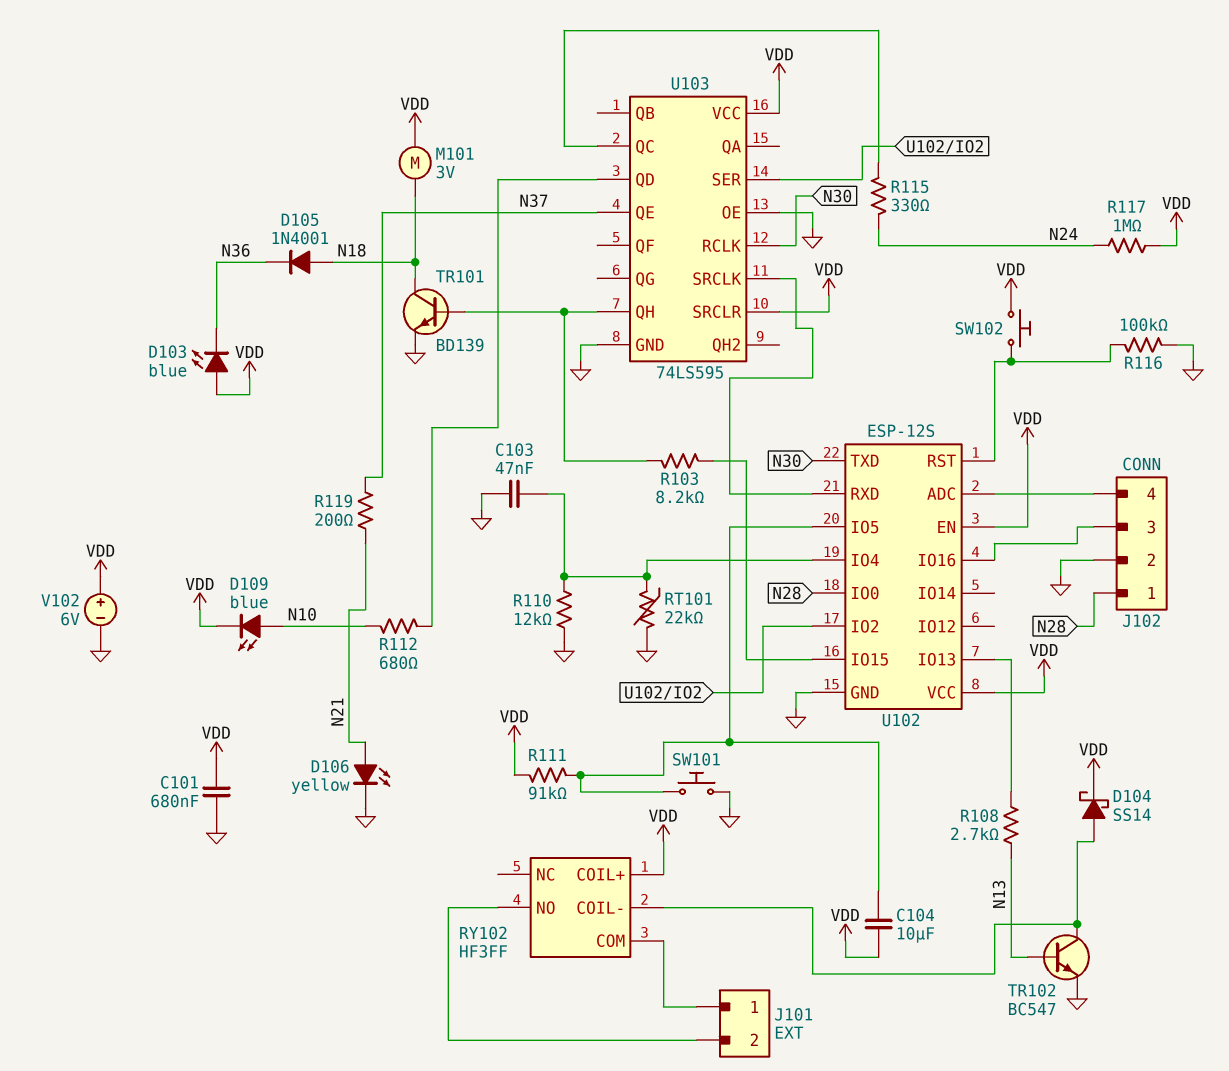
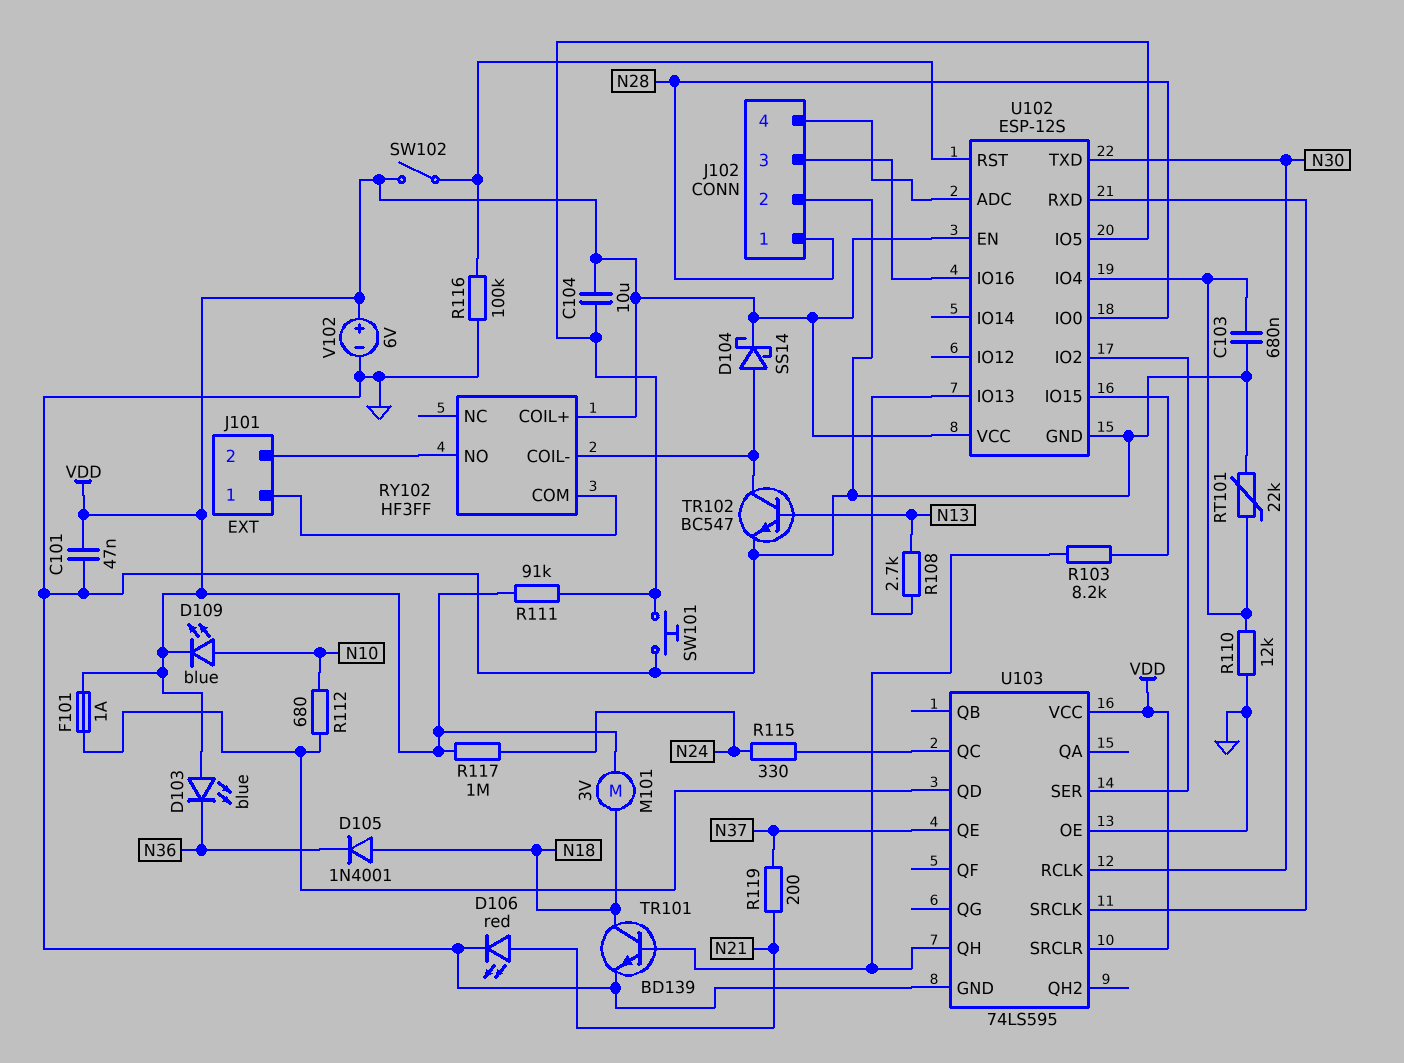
C101: 680nF (GND, VDD) -> 47nF (GND, VDD)
C103: 47nF (GND, U102/IO4) -> 680nF (GND, U102/IO4)
D106: LED yellow (A N21, K GND) -> LED red (A N21, K GND)
F101: none -> 1A (U103/QD, VDD)
SW102: button (U102/RST, VDD) -> switch (U102/RST, VDD)

